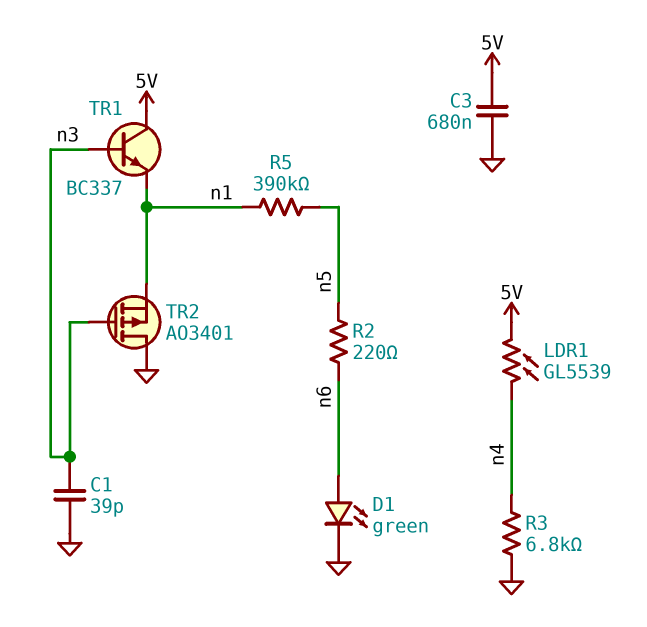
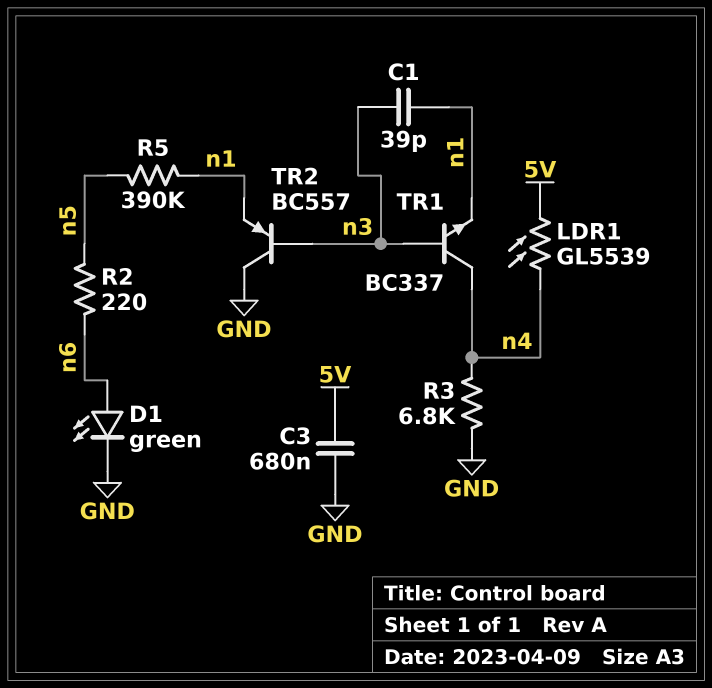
C1: 39pF (GND, n3) -> 39pF (n1, n3)
TR1: NPN BC337 (B n3, C 5V, E n1) -> NPN BC337 (B n3, C n4, E n1)
TR2: PMOS AO3401 (G n3, D GND, S n1) -> PNP BC557 (B n3, C GND, E n1)

